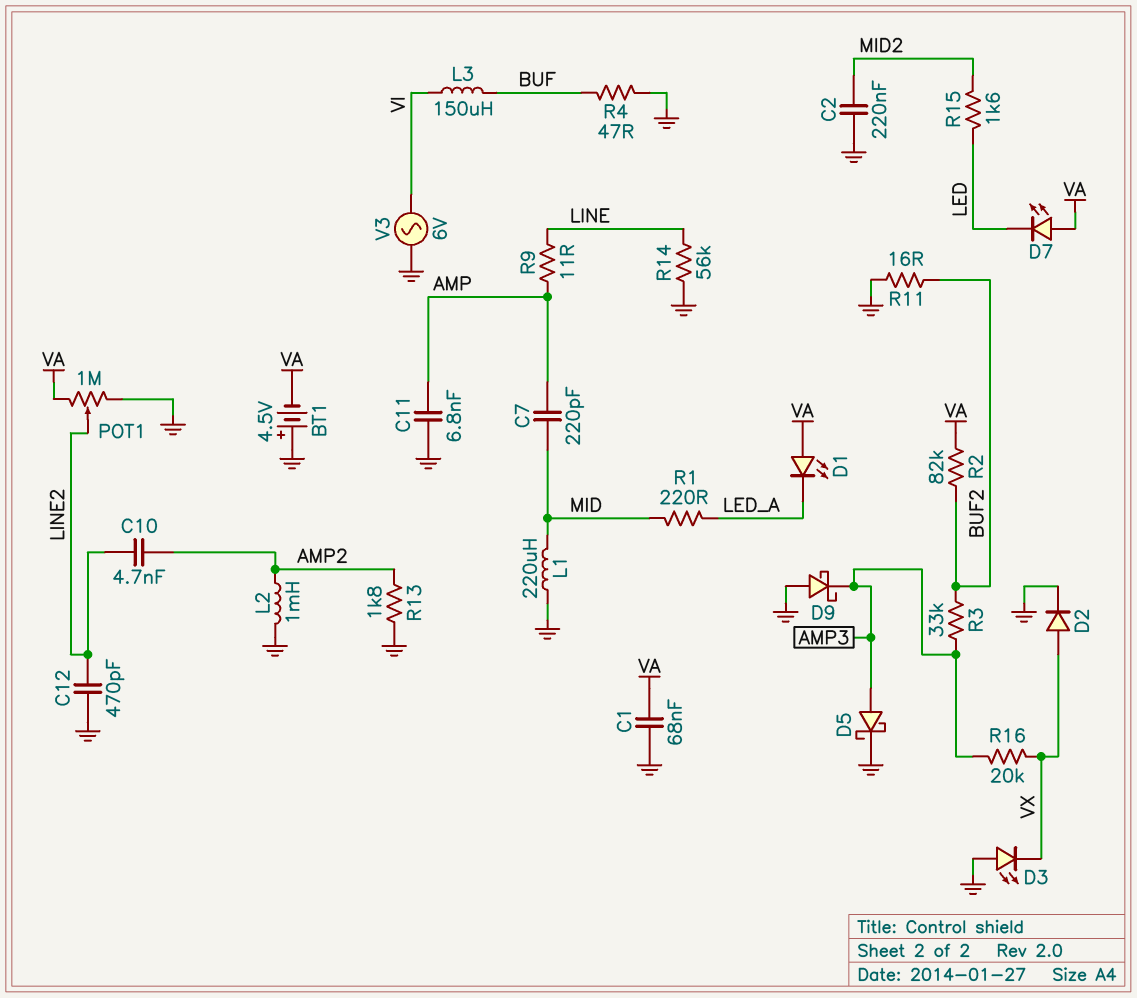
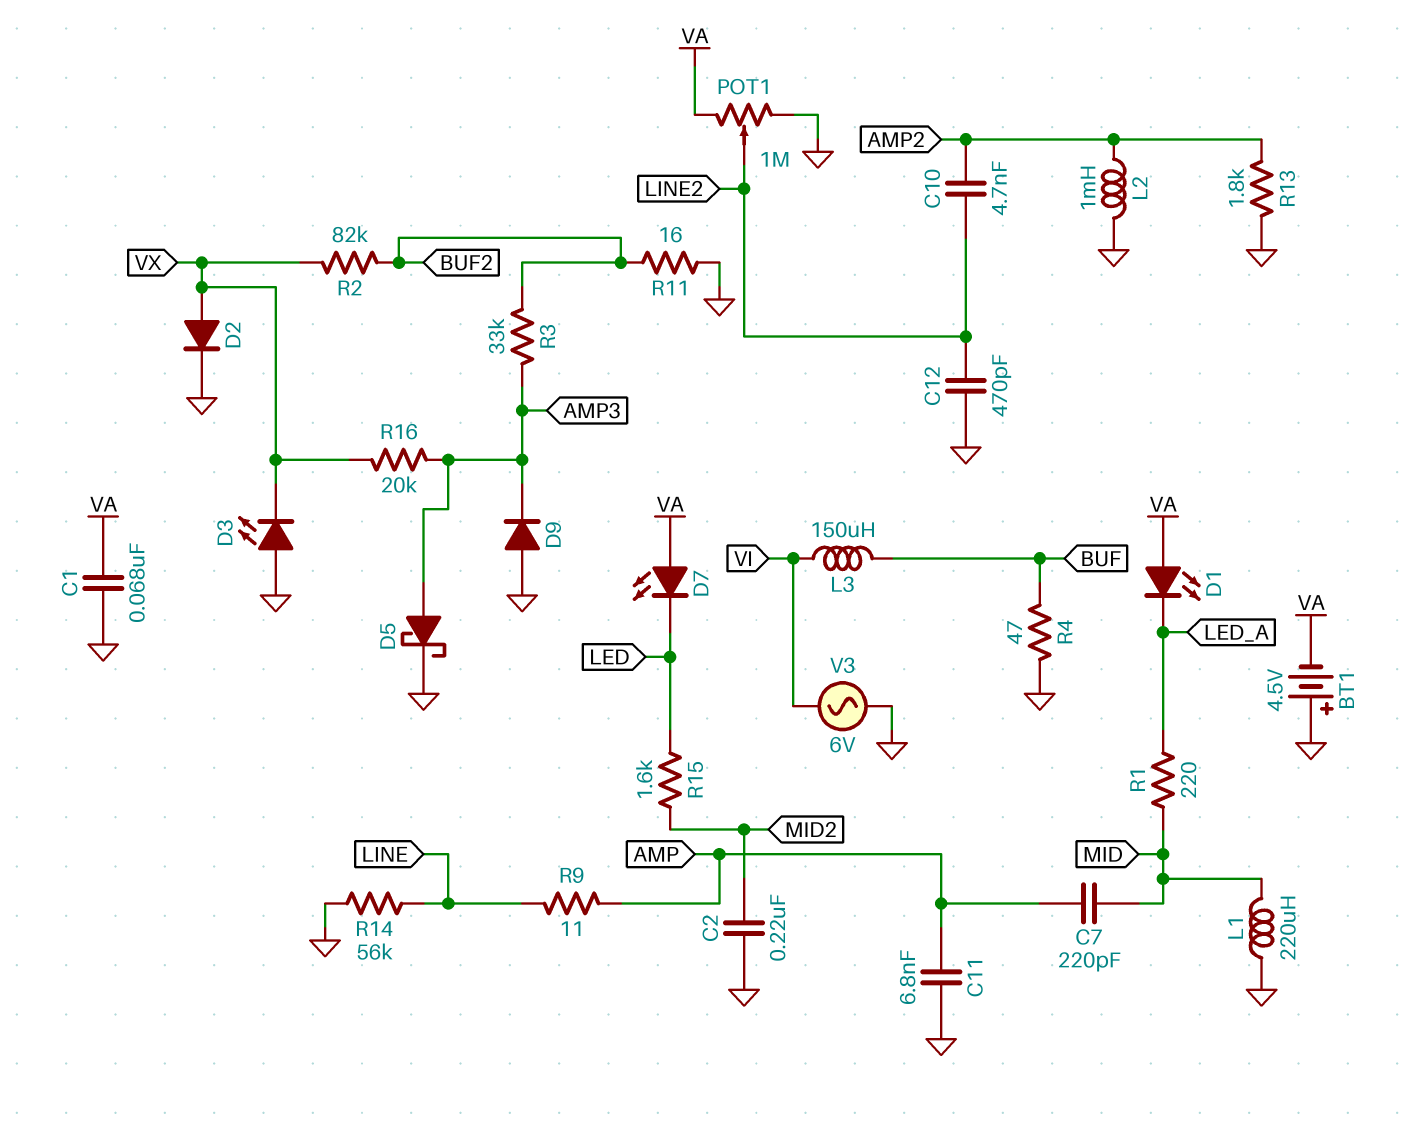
D9: schottky (A GND, K AMP3) -> diode (A GND, K AMP3)
R2: 82k (BUF2, VA) -> 82k (BUF2, VX)

